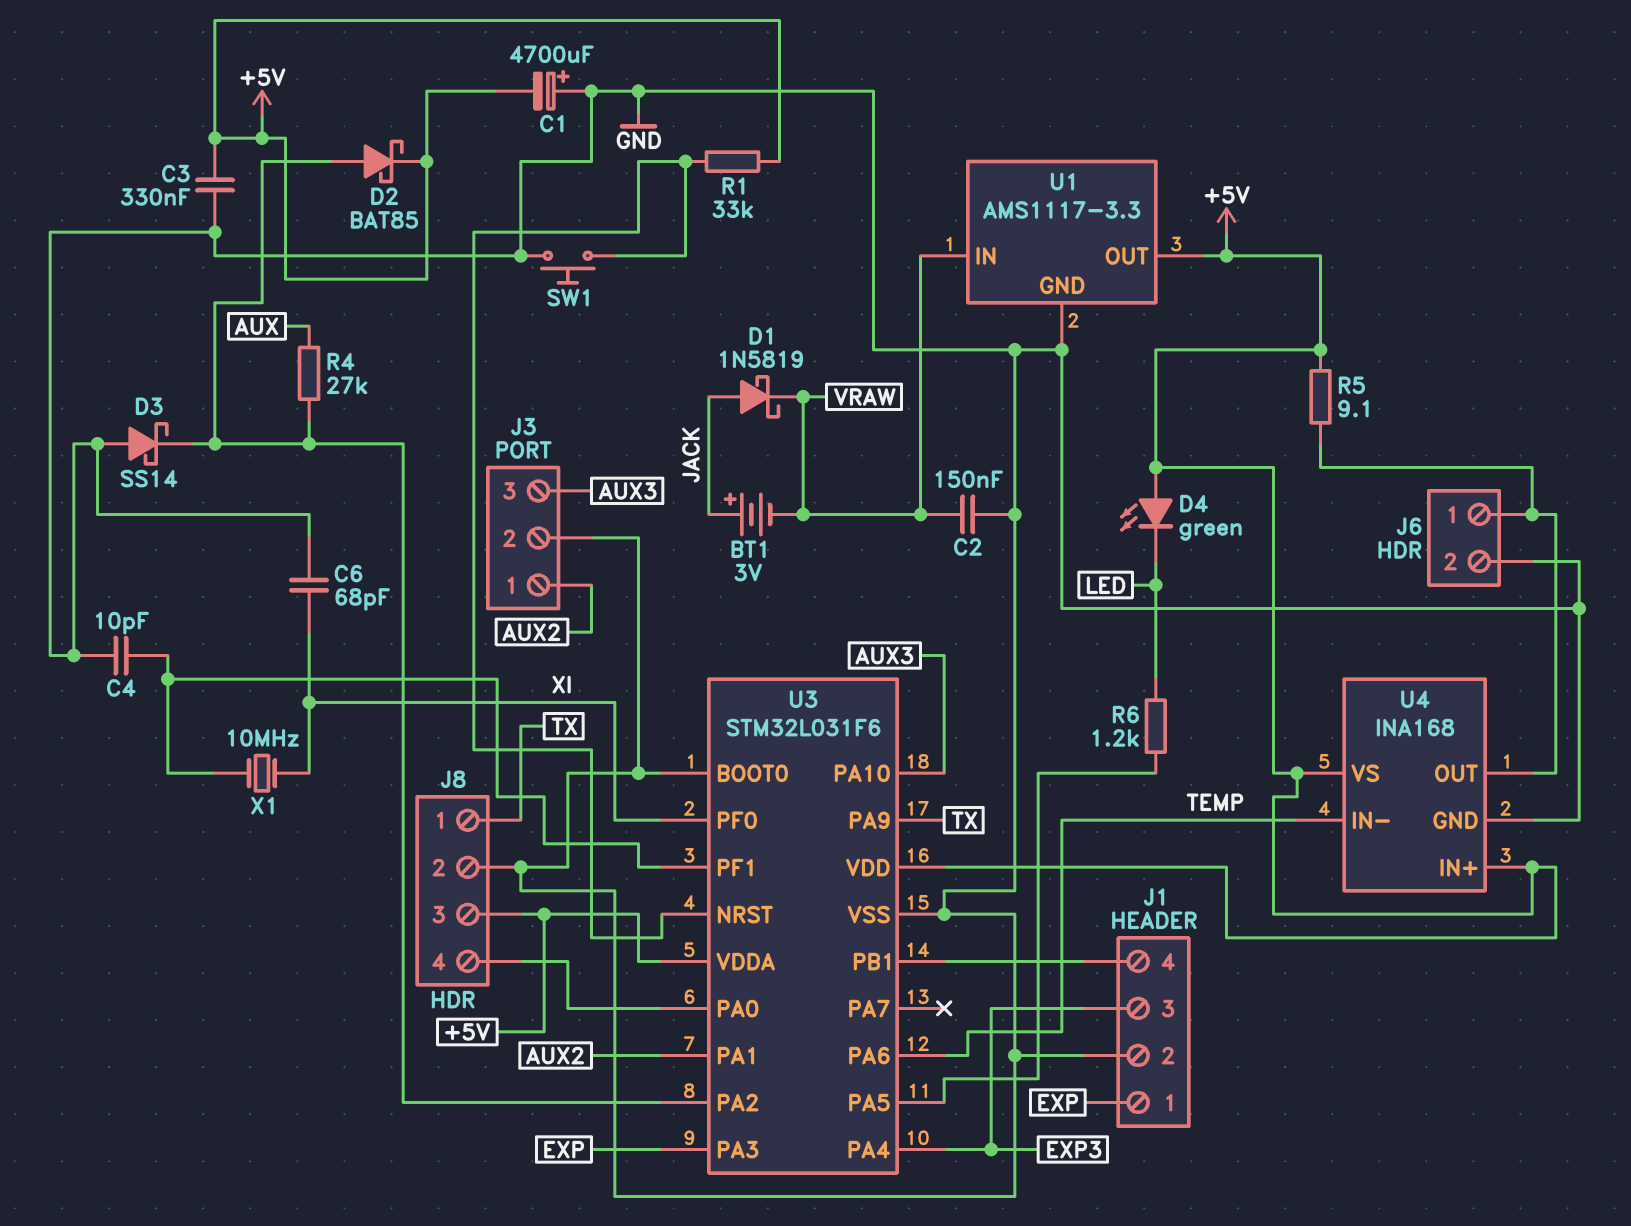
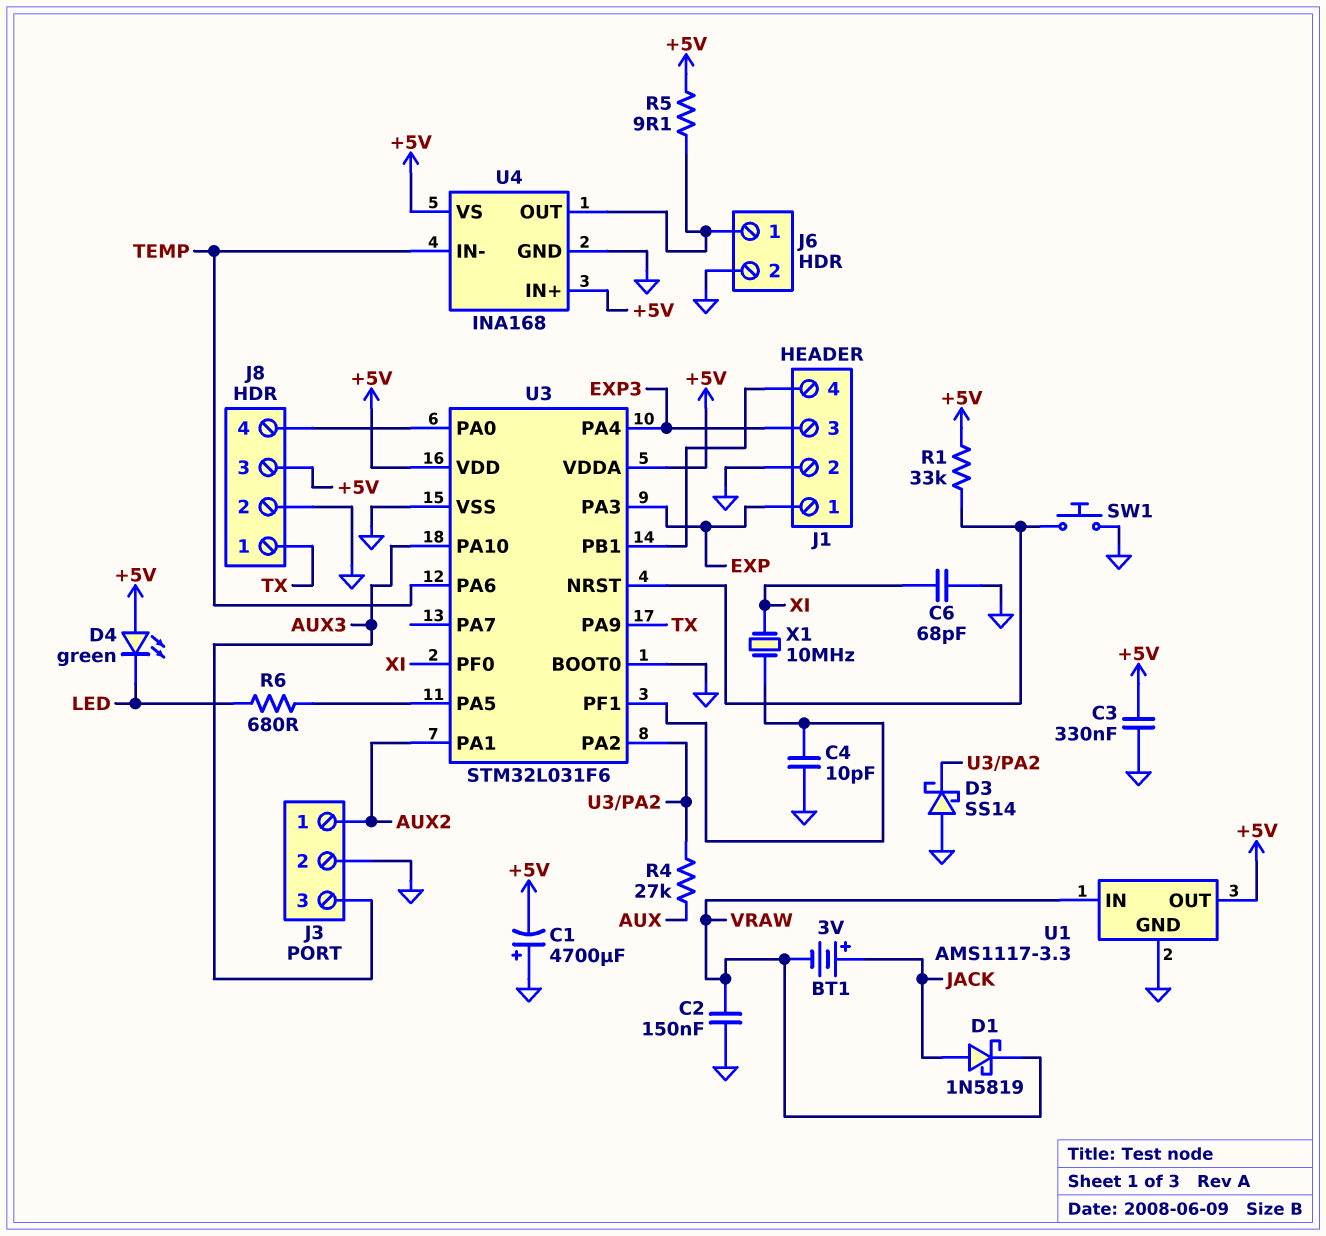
D2: schottky BAT85 (A U3/PA2, K +5V) -> none
R6: 1.2k (LED, U3/PA5) -> 680 (LED, U3/PA5)

